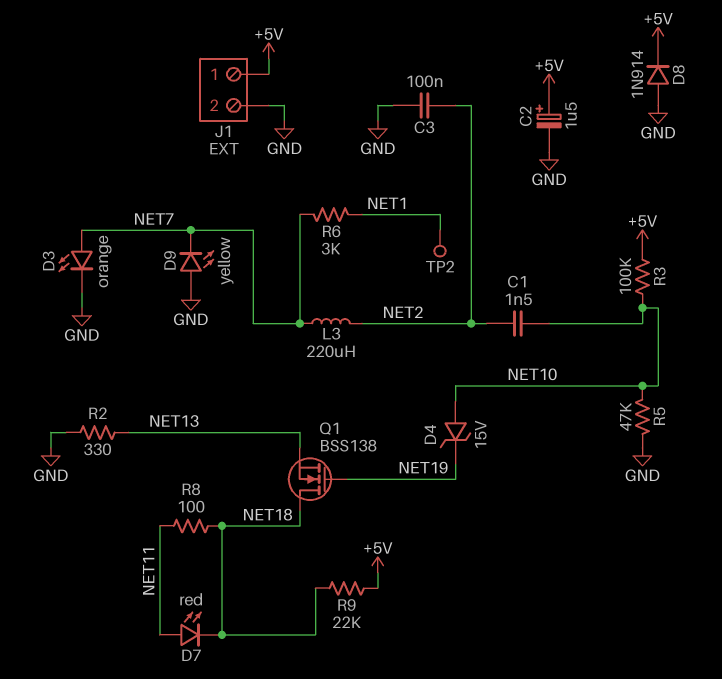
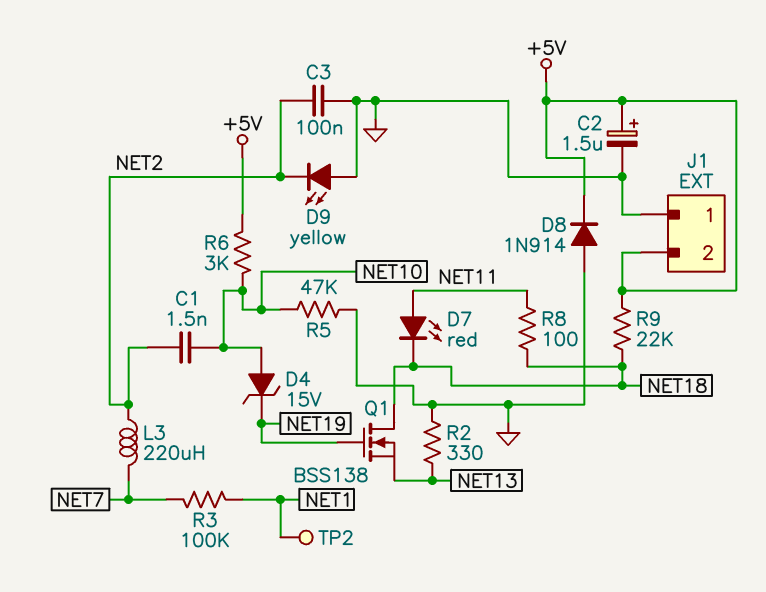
D3: LED orange (A NET7, K GND) -> none
D9: LED yellow (A GND, K NET7) -> LED yellow (A GND, K NET2)
J1 pin 1: +5V -> GND
J1 pin 2: GND -> +5V
R3: 100k (+5V, NET10) -> 100k (NET1, NET7)
R6: 3k (NET1, NET7) -> 3k (+5V, NET10)

